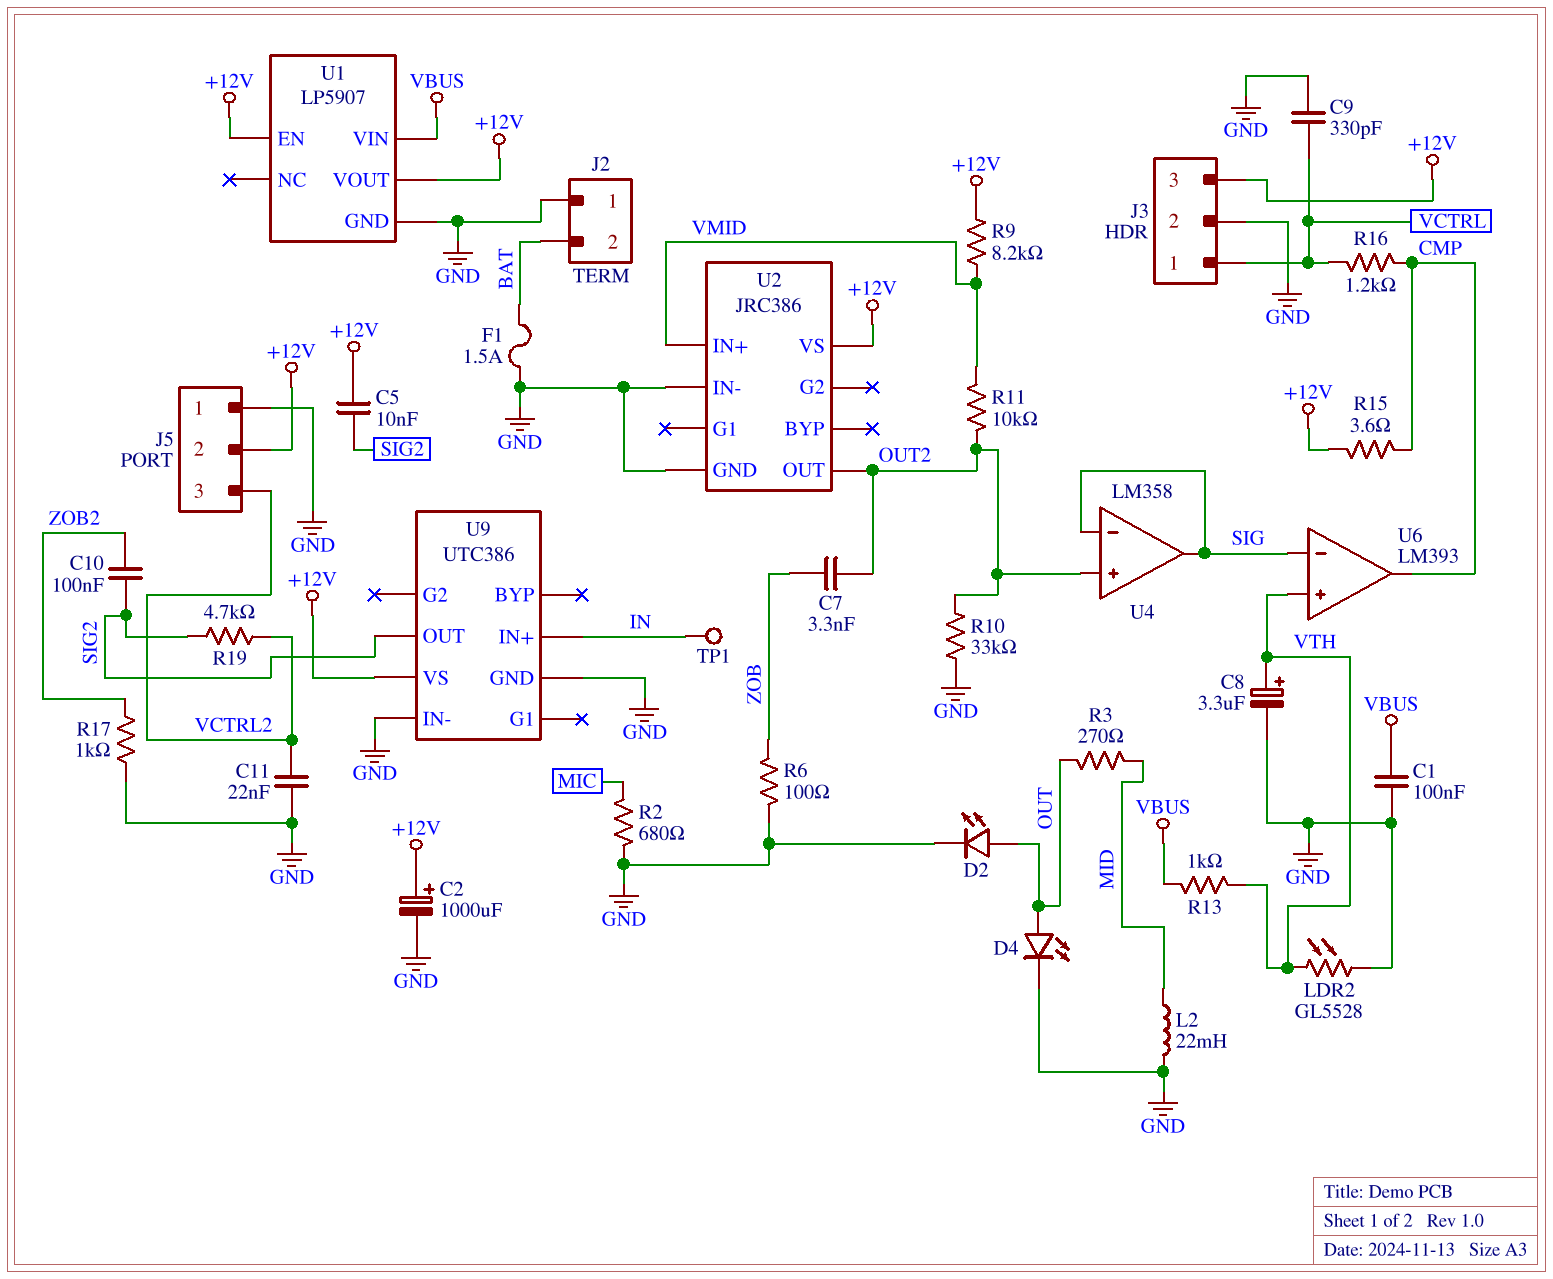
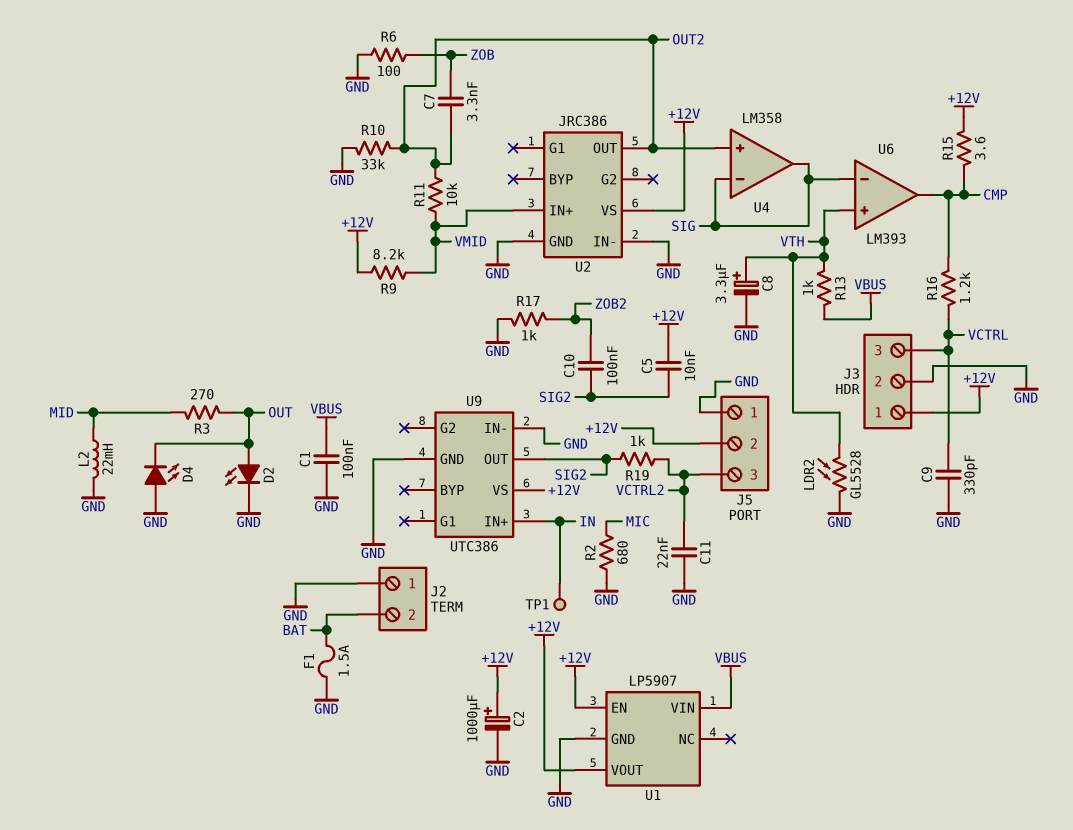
D4: LED (A OUT, K GND) -> LED (A GND, K OUT)
J3 pin 1: VCTRL -> +12V
J3 pin 3: +12V -> VCTRL
R19: 4.7k (SIG2, VCTRL2) -> 1k (SIG2, VCTRL2)

